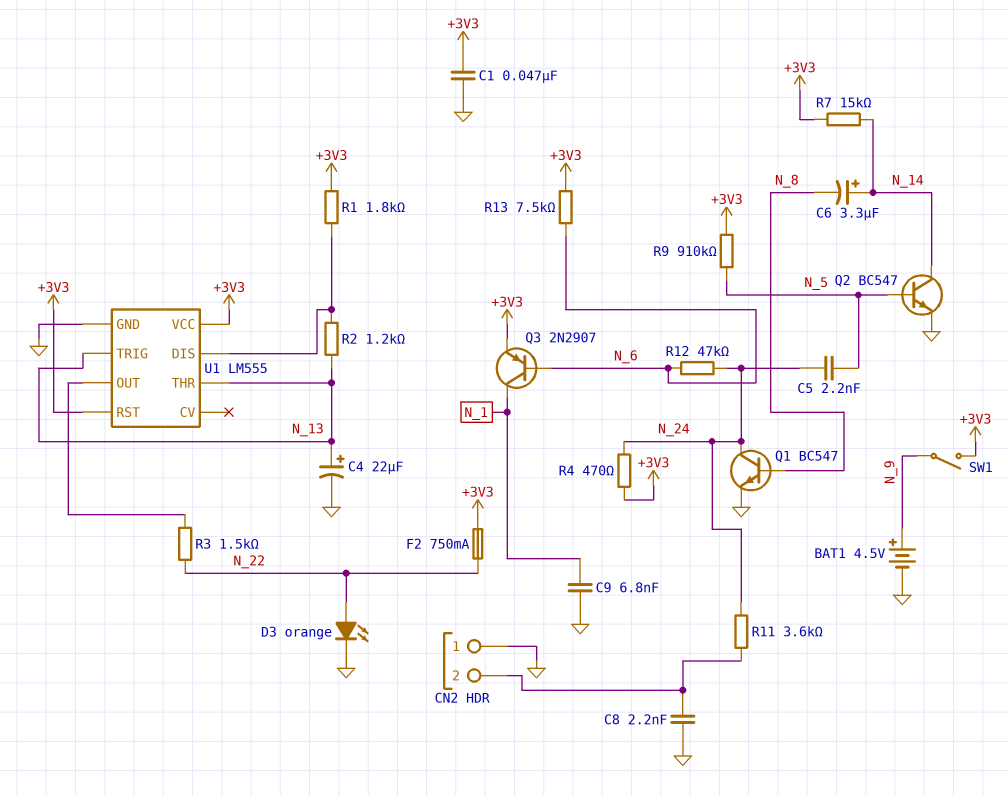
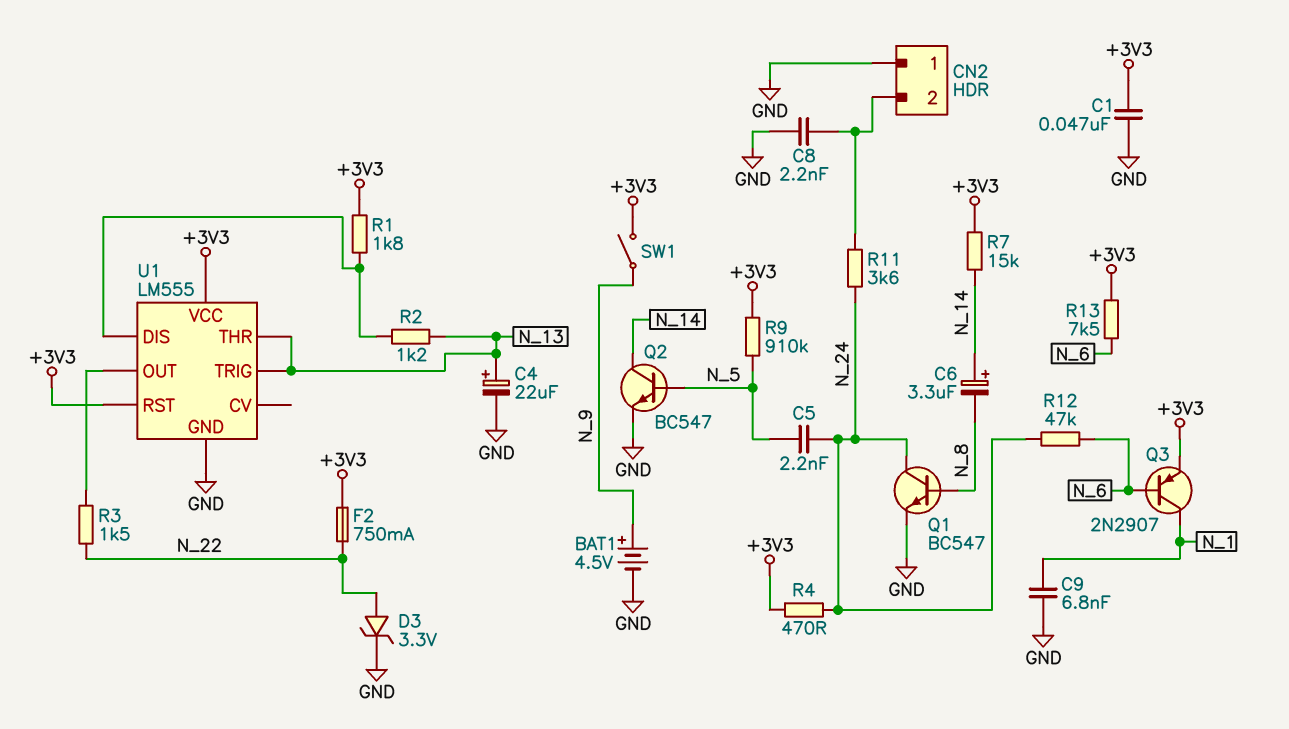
D3: LED orange (A N_22, K GND) -> zener 3.3V (A N_22, K GND)

